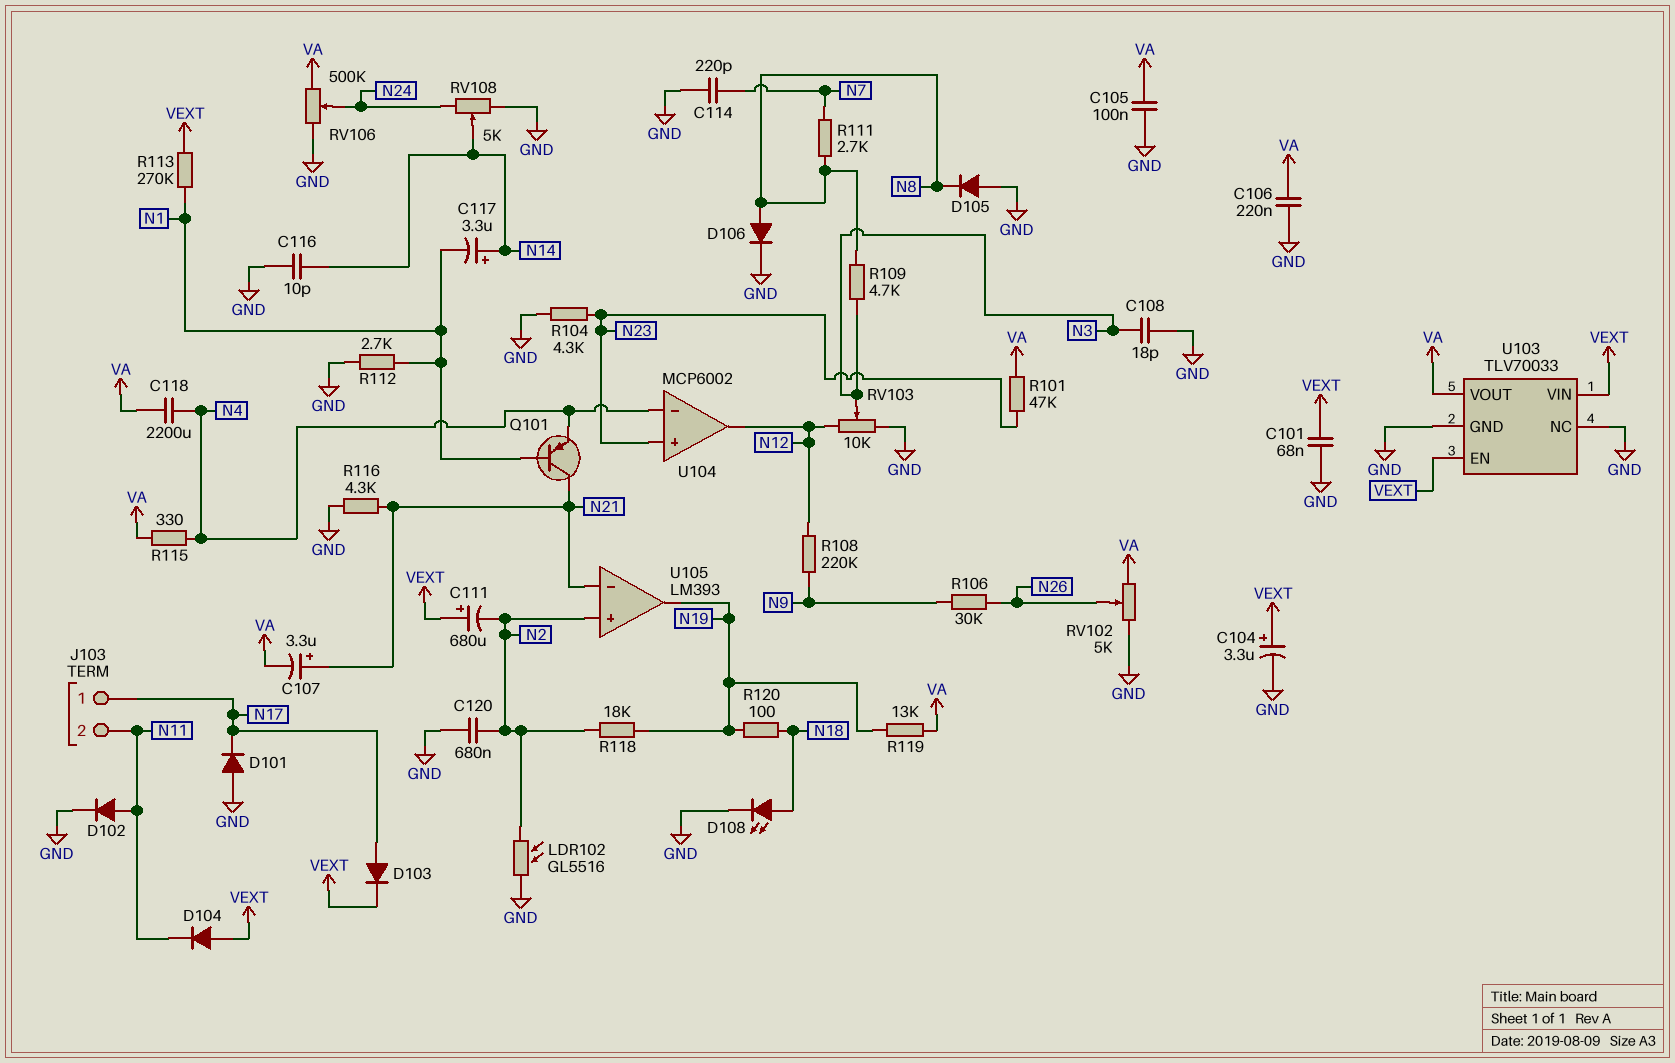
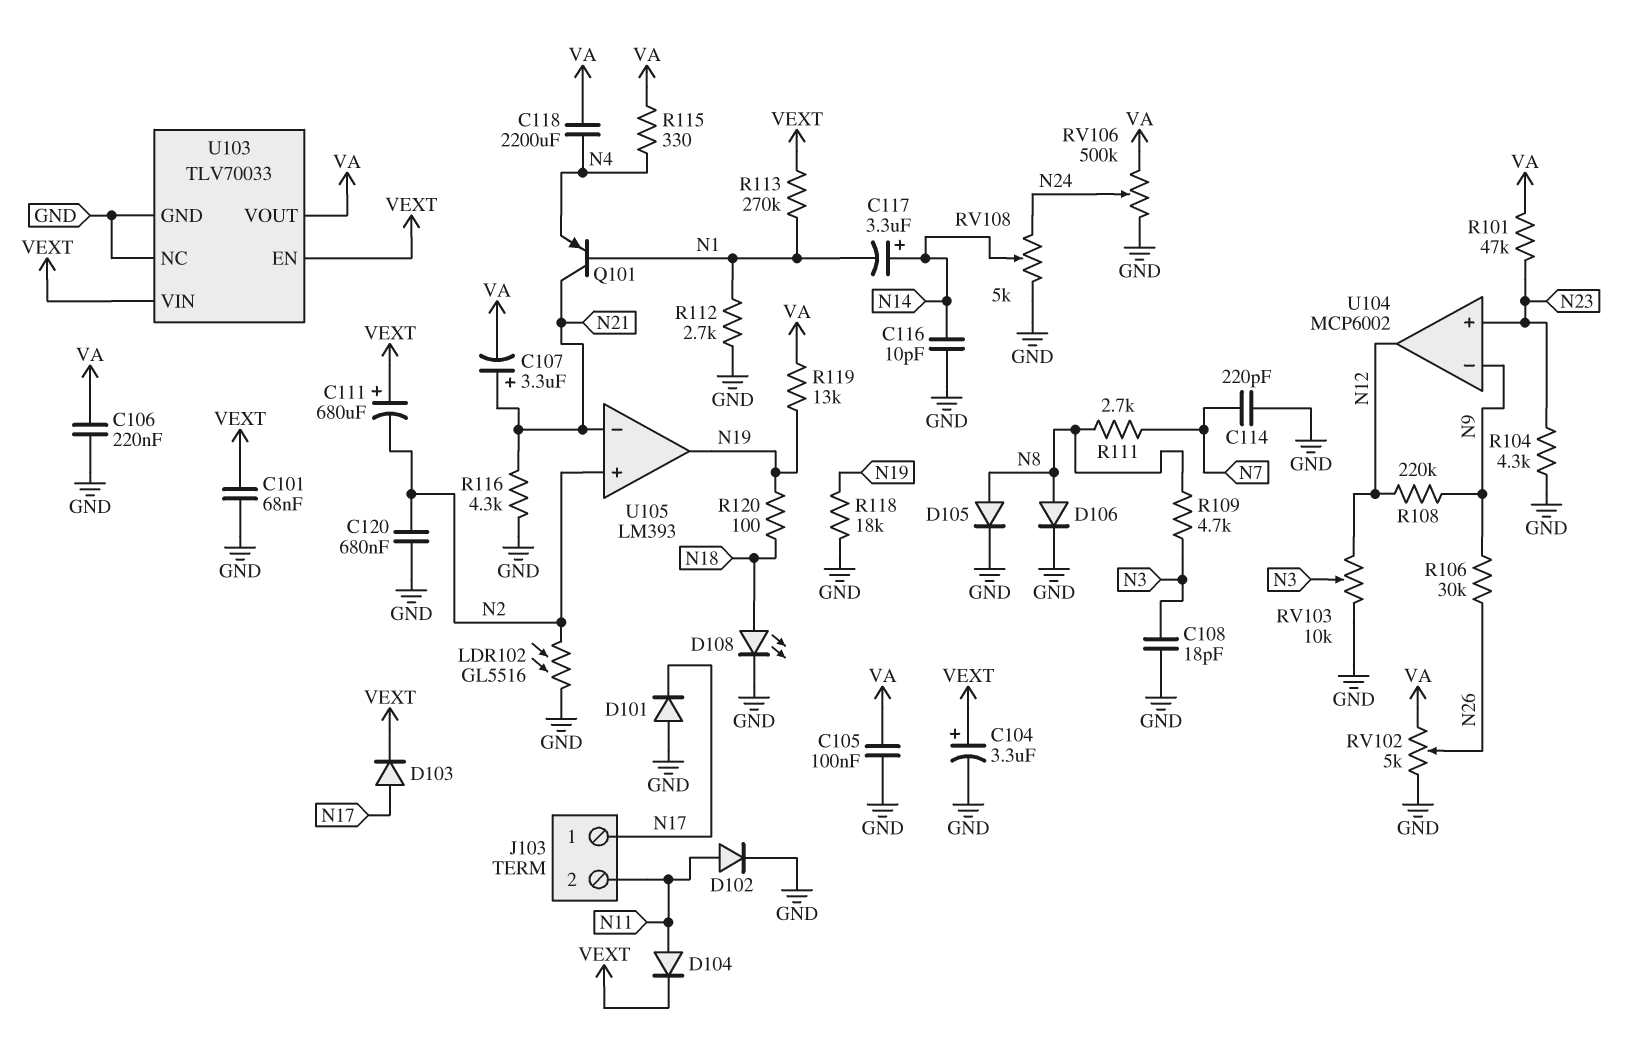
D104: diode (A VEXT, K N11) -> diode (A N11, K VEXT)
D105: diode (A GND, K N8) -> diode (A N8, K GND)
R118: 18k (N2, N19) -> 18k (GND, N19)
U104 pin in-: N4 -> N9

